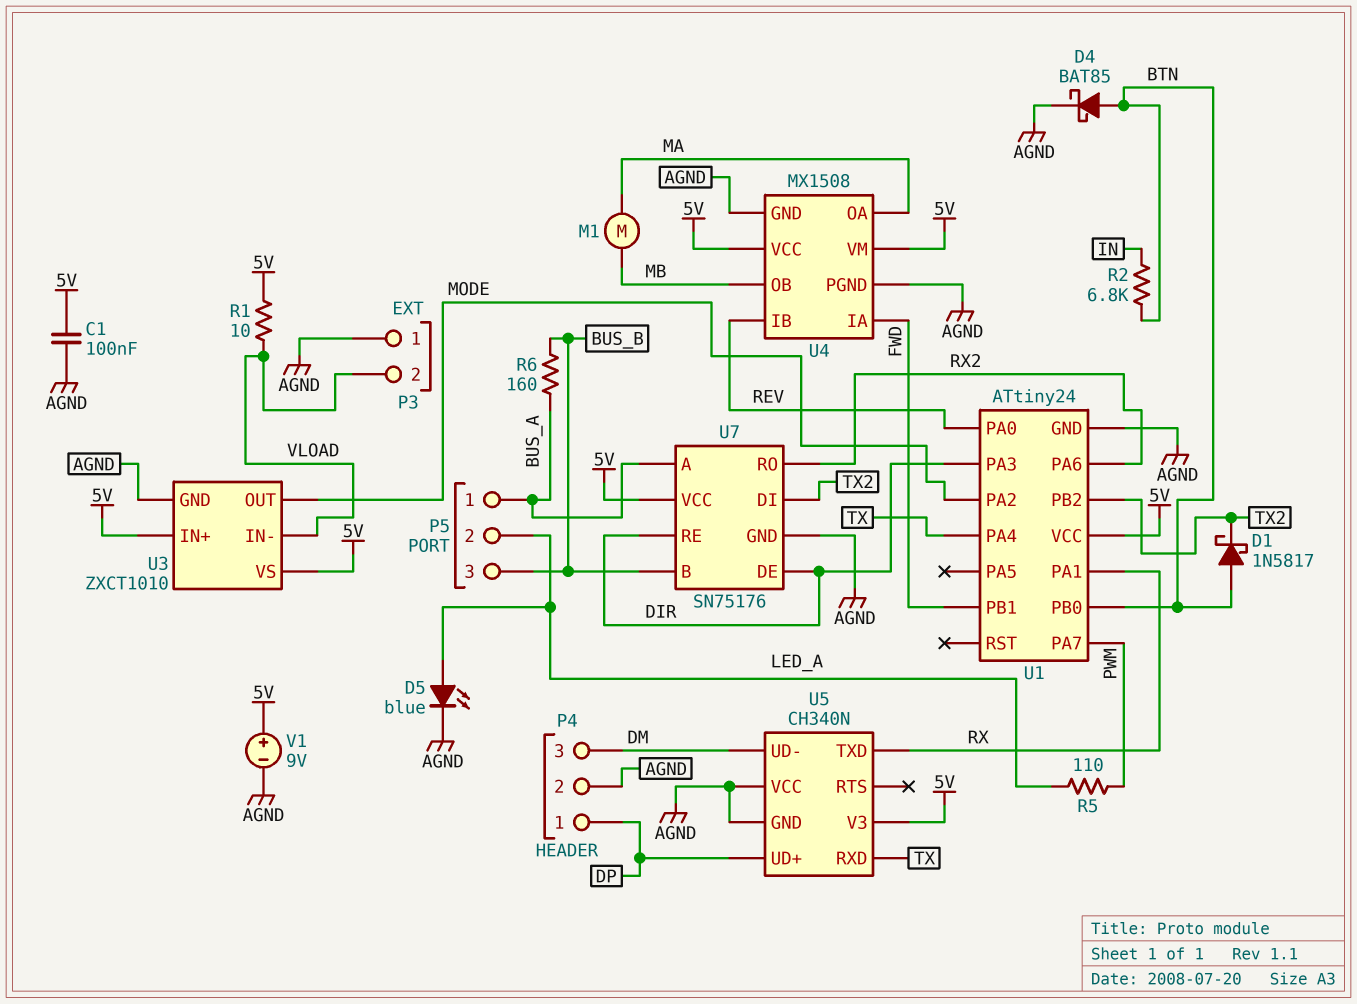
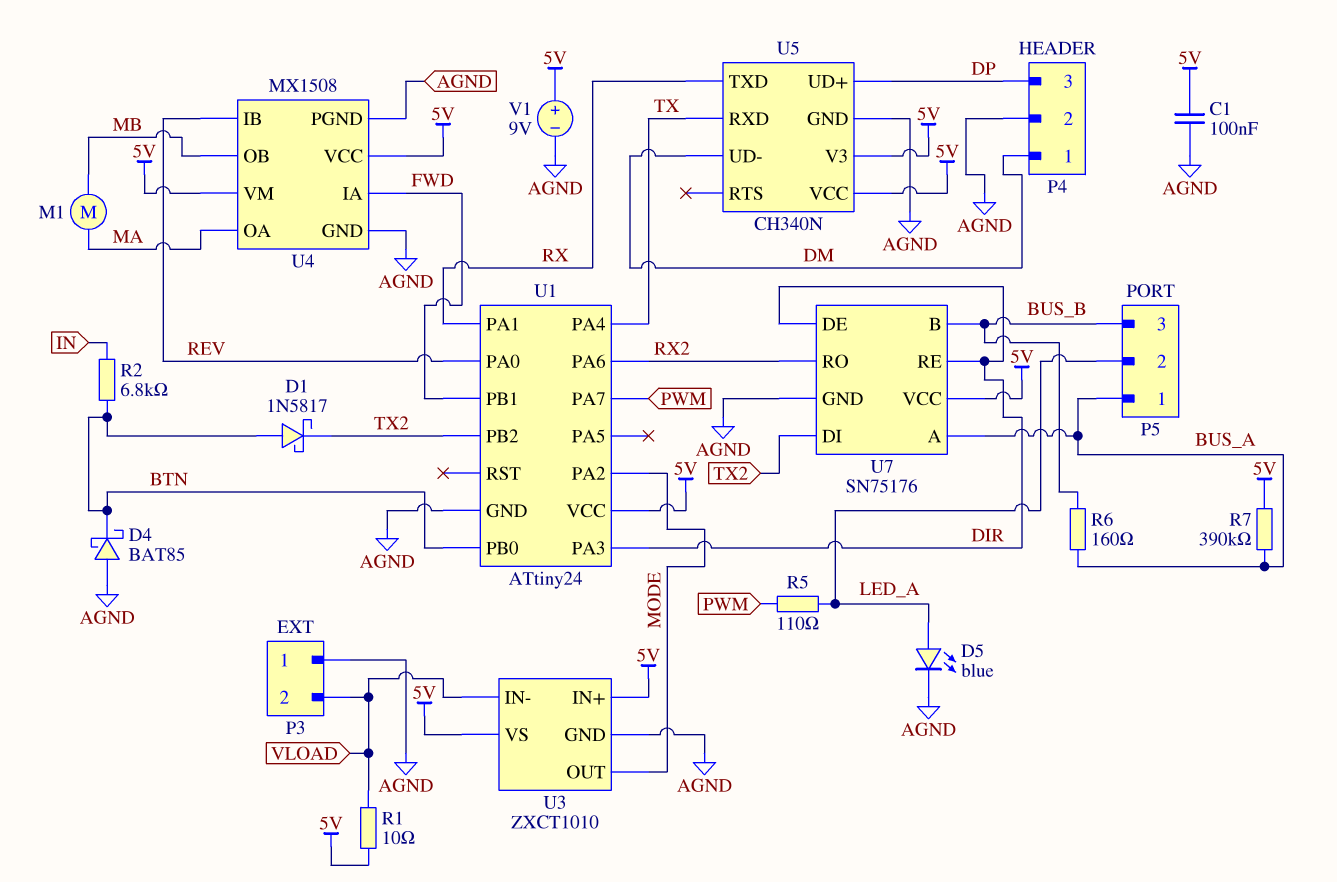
D4: schottky BAT85 (A BTN, K AGND) -> schottky BAT85 (A AGND, K BTN)
P4 pin 1: DP -> DM
P4 pin 3: DM -> DP
R7: none -> 390k (5V, BUS_A)
U5 pin VCC: AGND -> 5V

